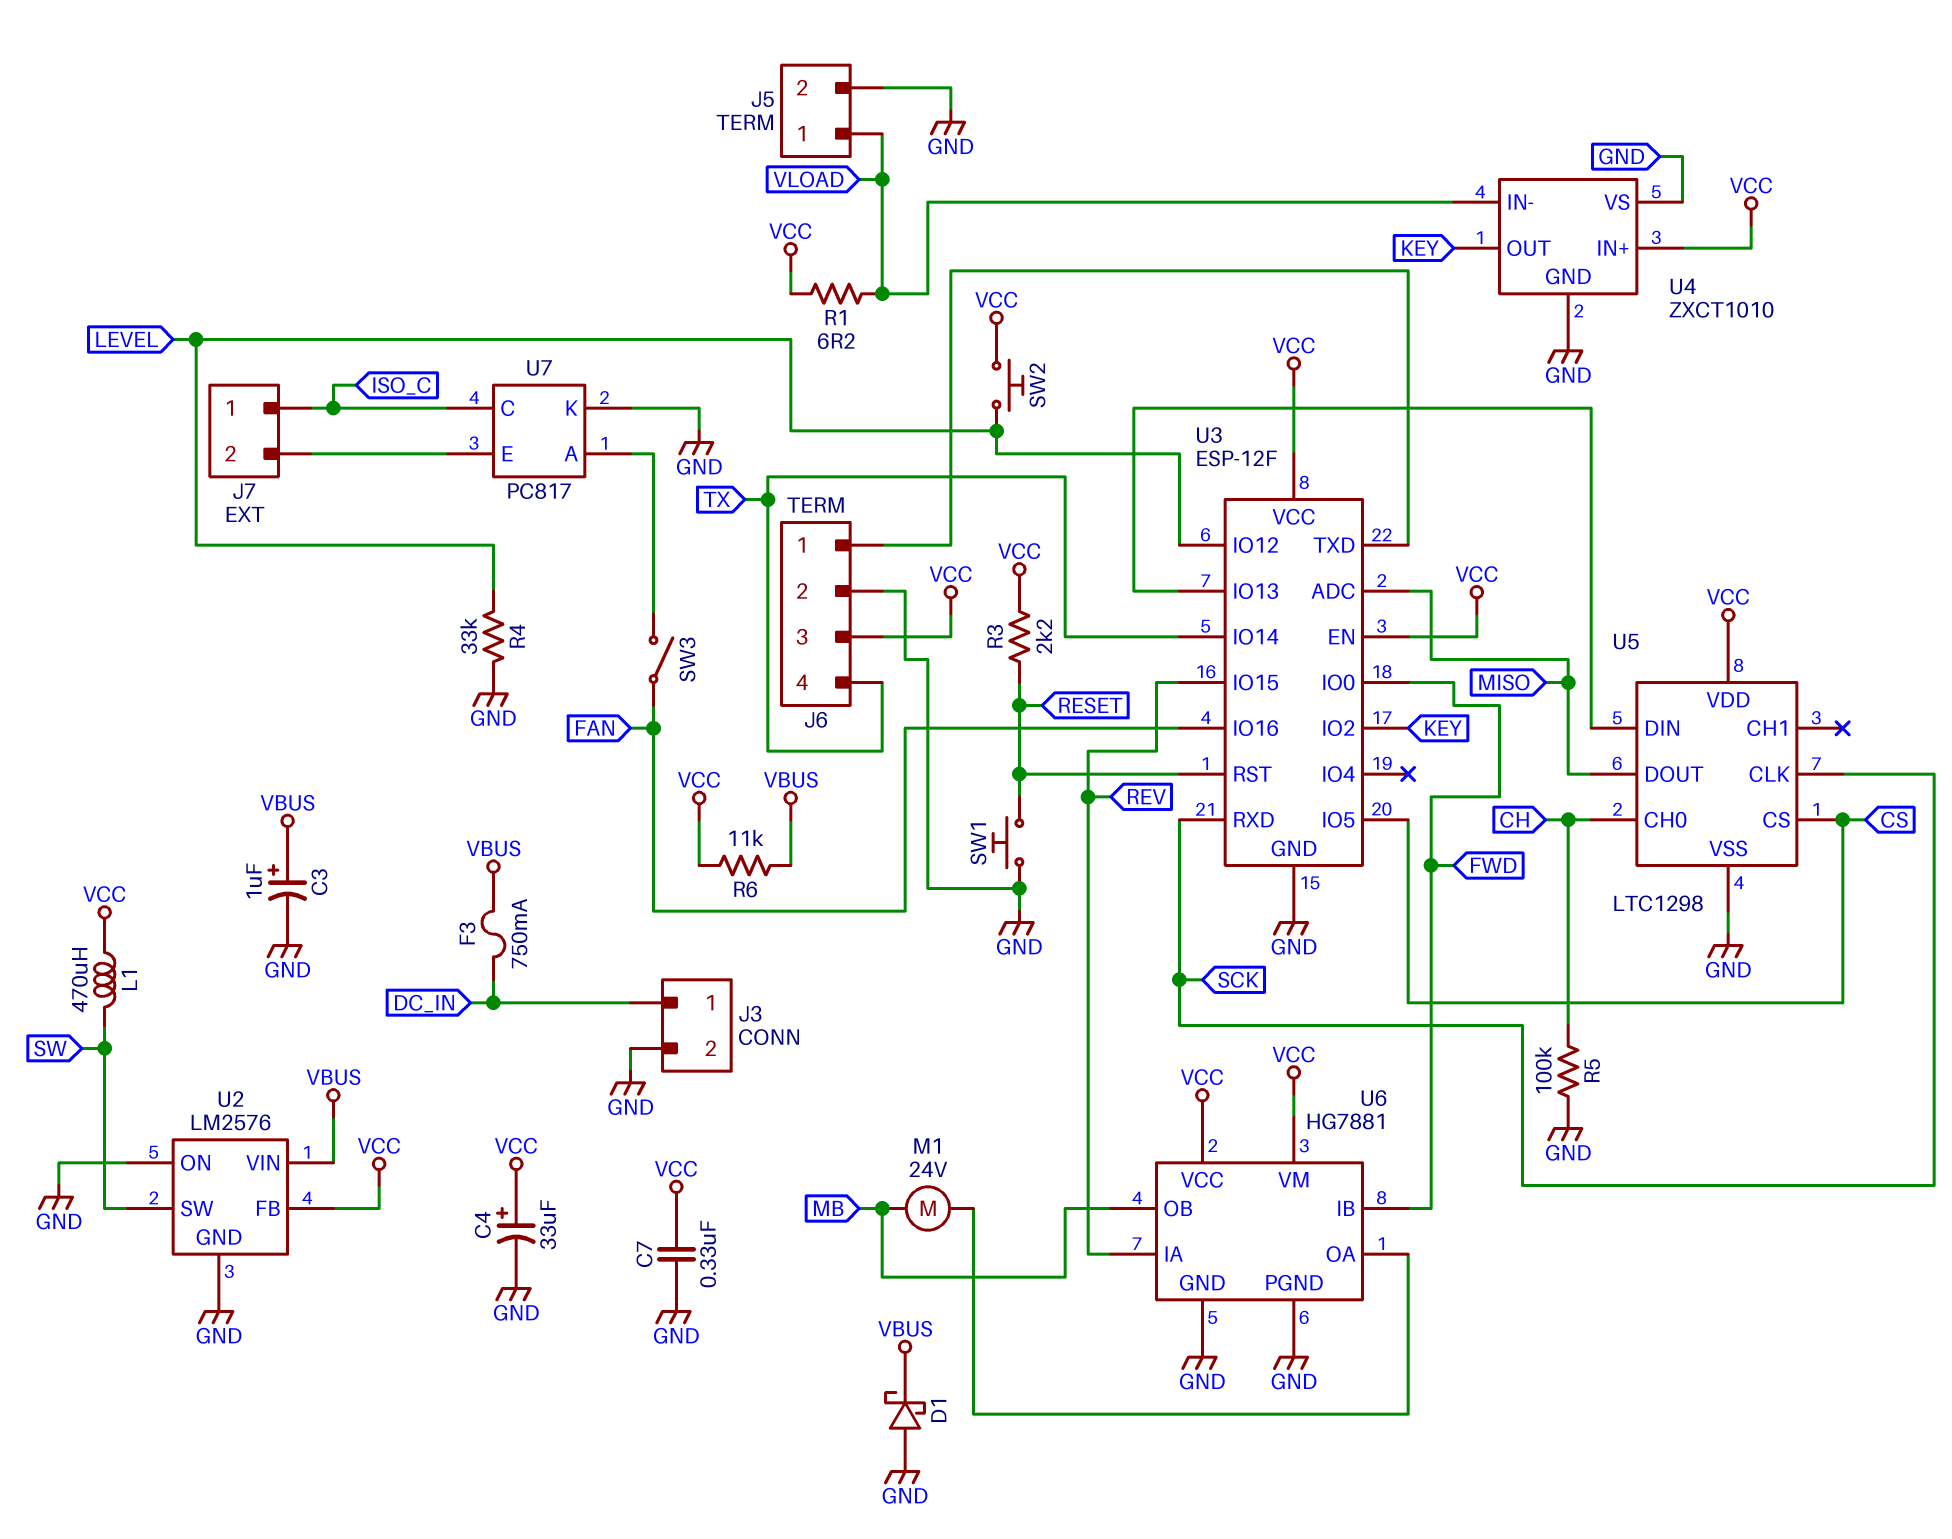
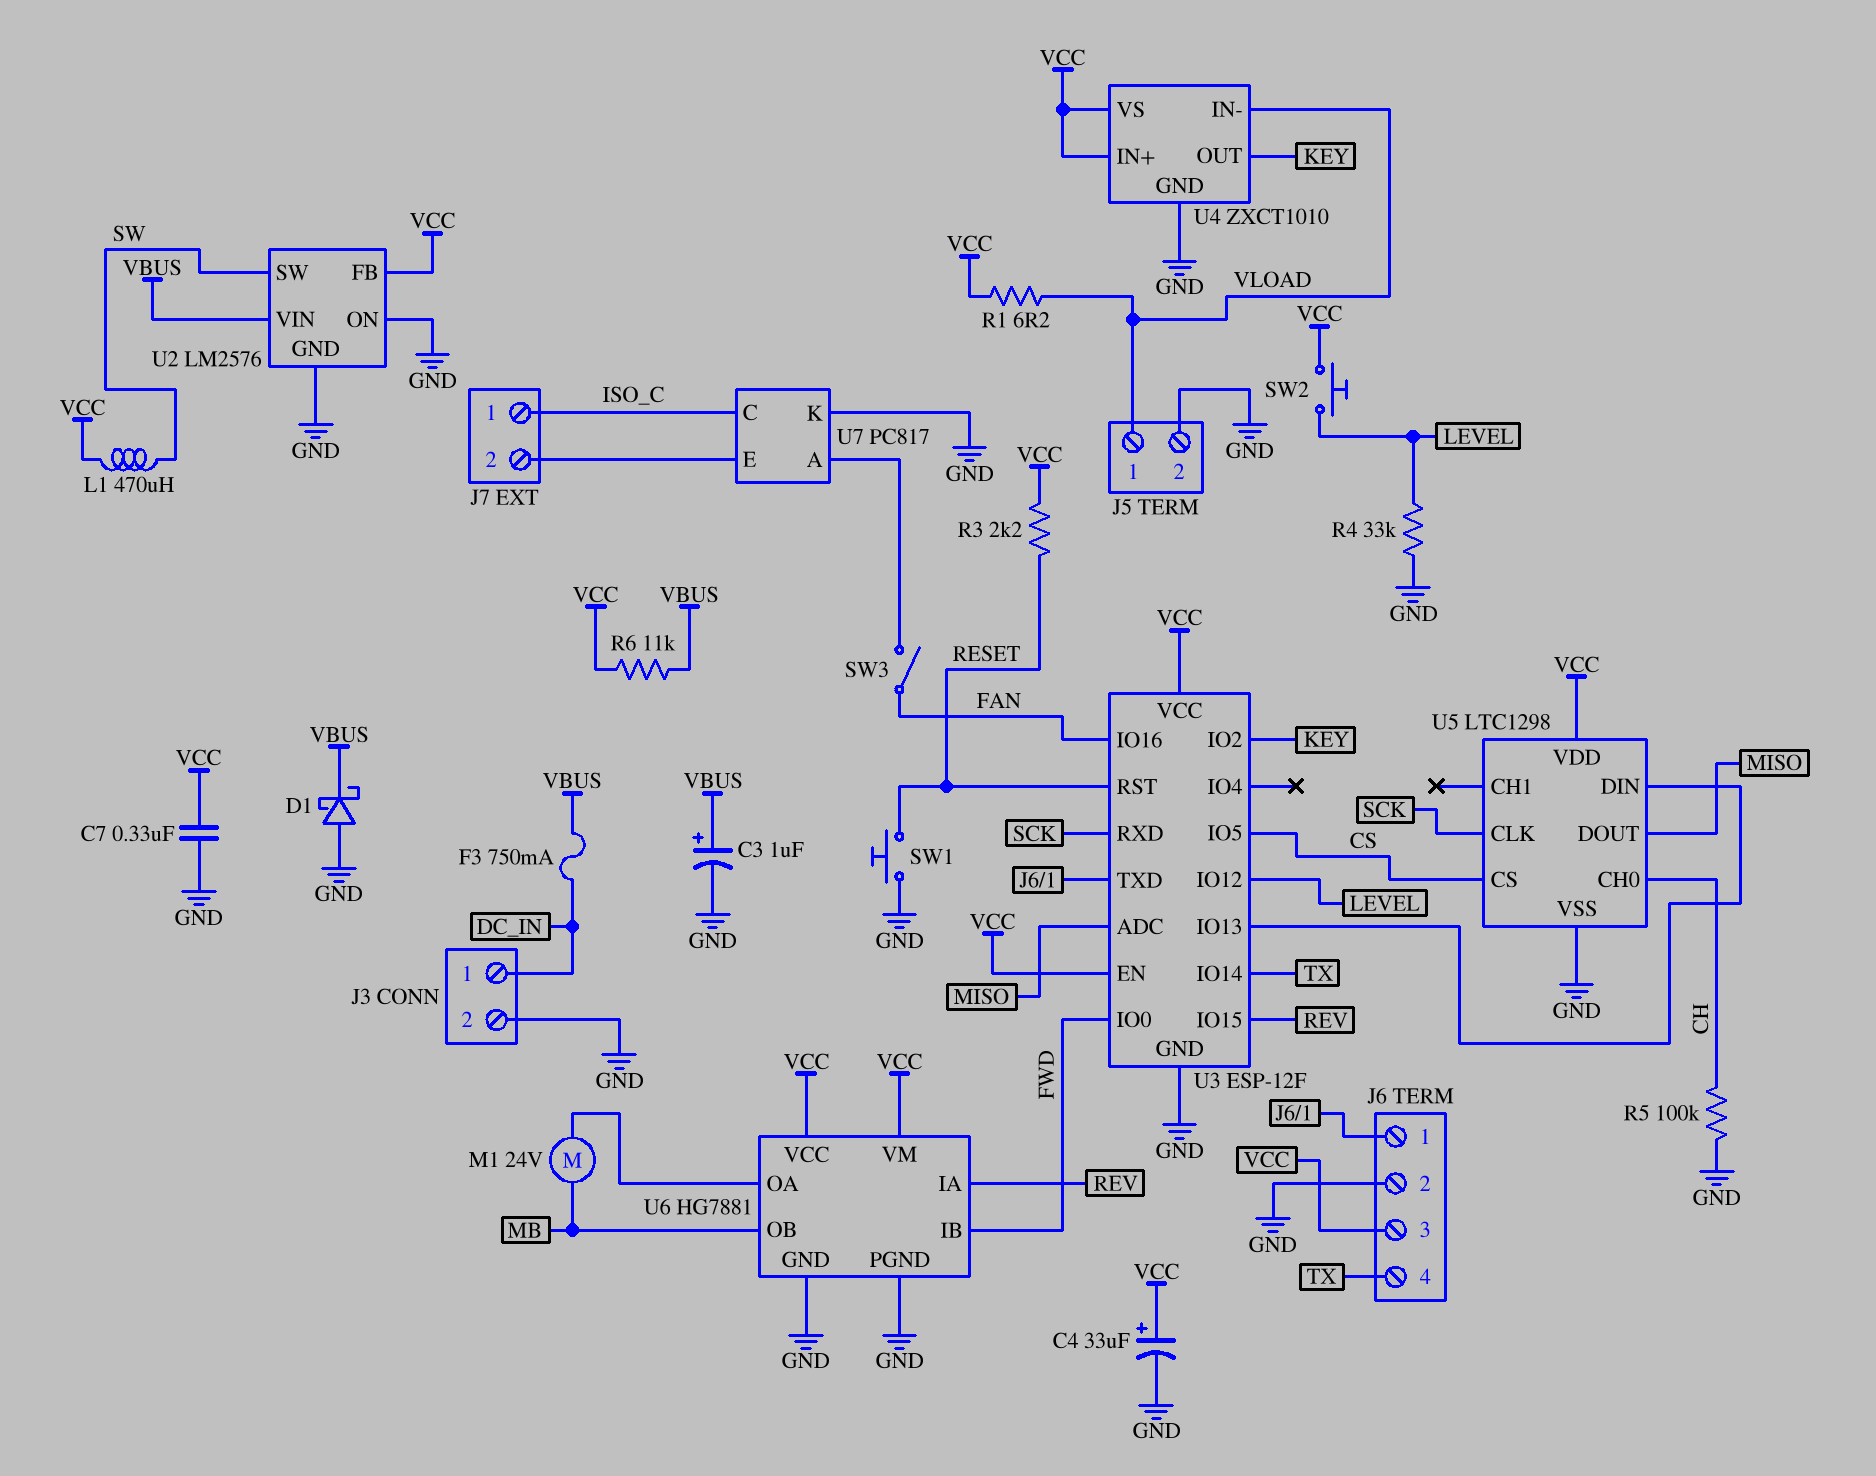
U4 pin VS: GND -> VCC

